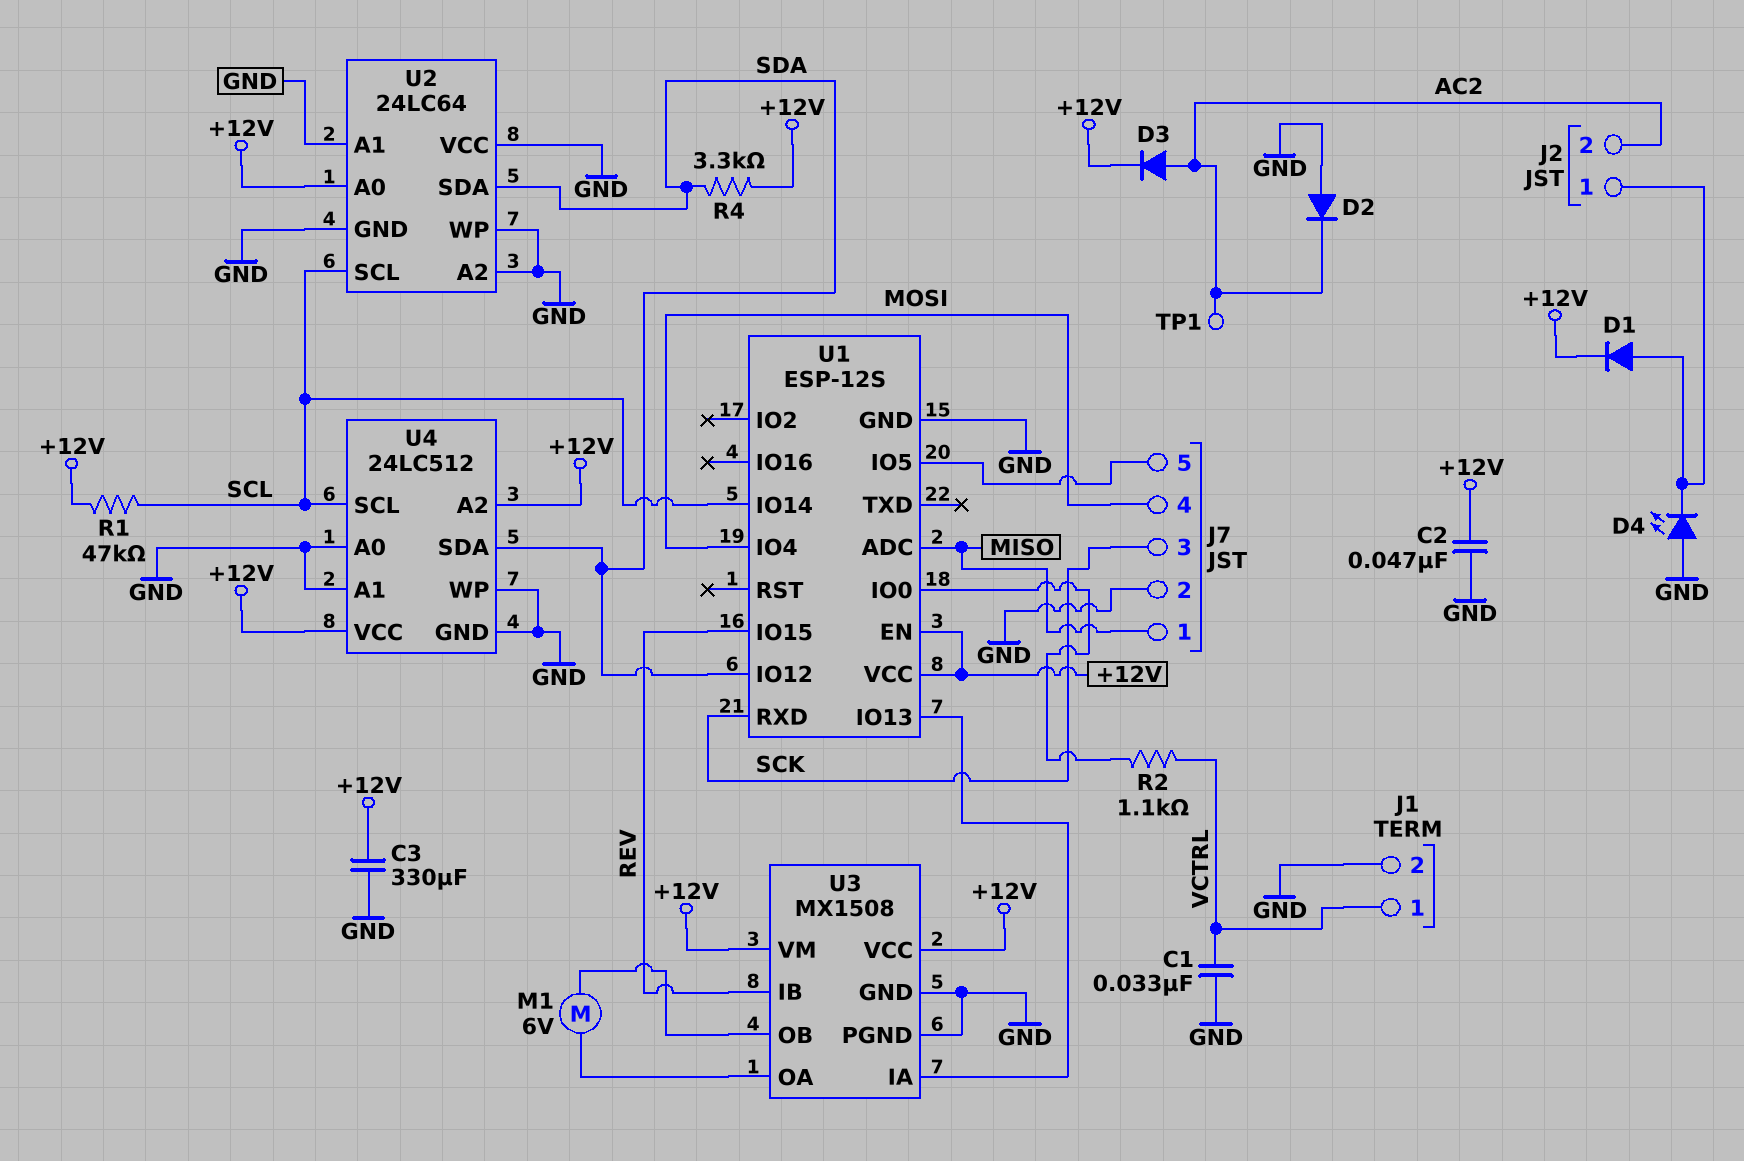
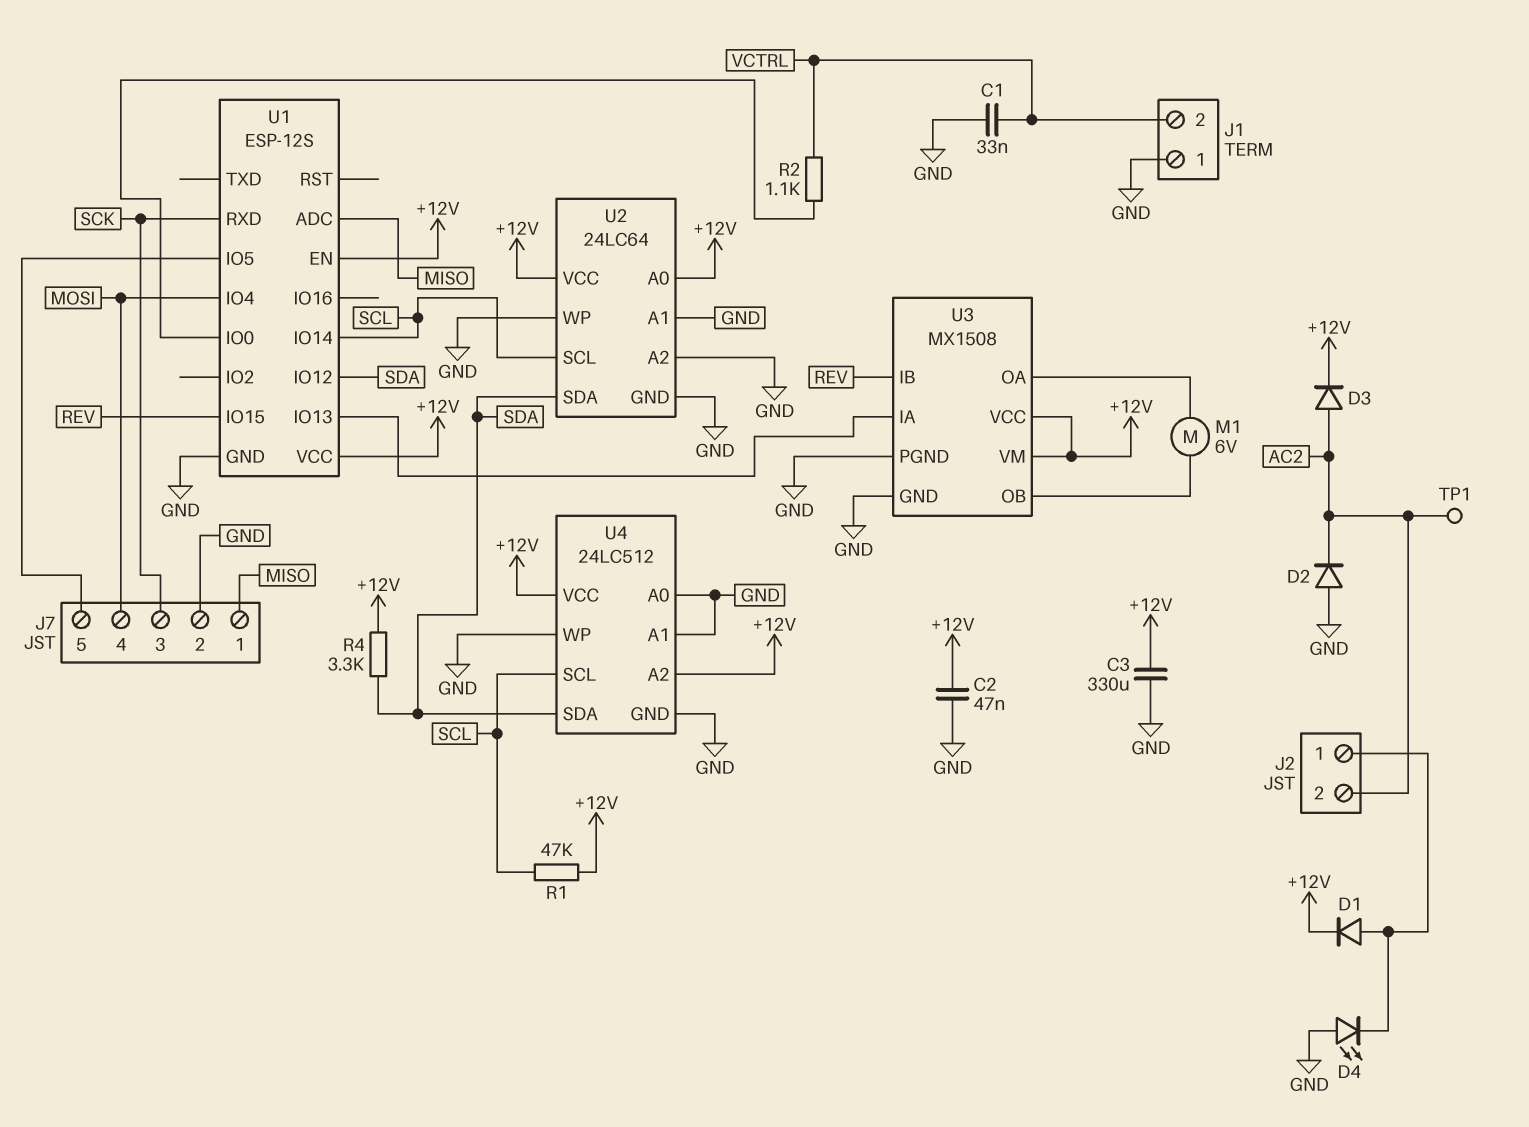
J1 pin 1: VCTRL -> GND
J1 pin 2: GND -> VCTRL
U2 pin VCC: GND -> +12V

